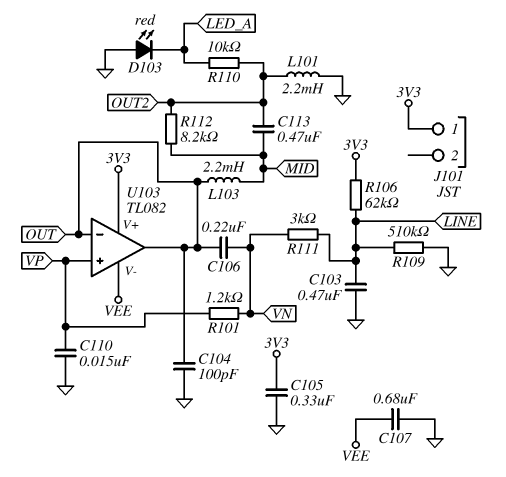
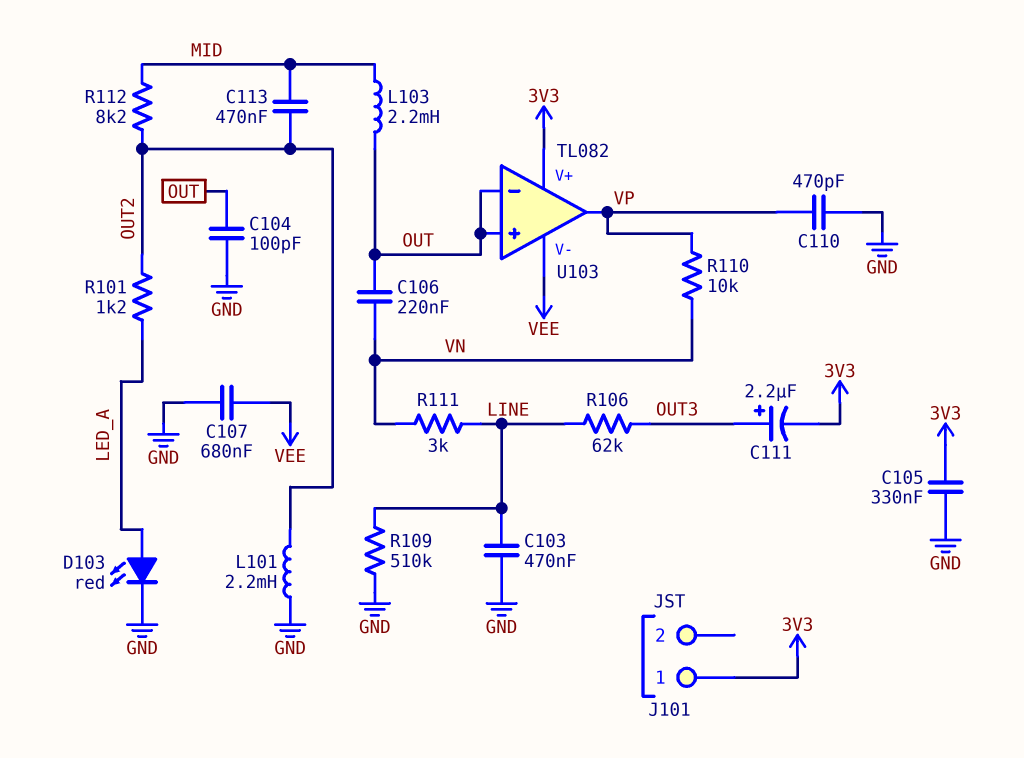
C110: 15nF (GND, VP) -> 470pF (GND, VP)
C111: none -> 2.2uF (plus OUT3, minus 3V3)
D103: LED red (A GND, K LED_A) -> LED red (A LED_A, K GND)
R101: 1.2k (VN, VP) -> 1.2k (LED_A, OUT2)
R106: 62k (3V3, LINE) -> 62k (LINE, OUT3)
R110: 10k (LED_A, OUT2) -> 10k (VN, VP)
U103 pin in+: VP -> OUT
U103 pin out: OUT -> VP

